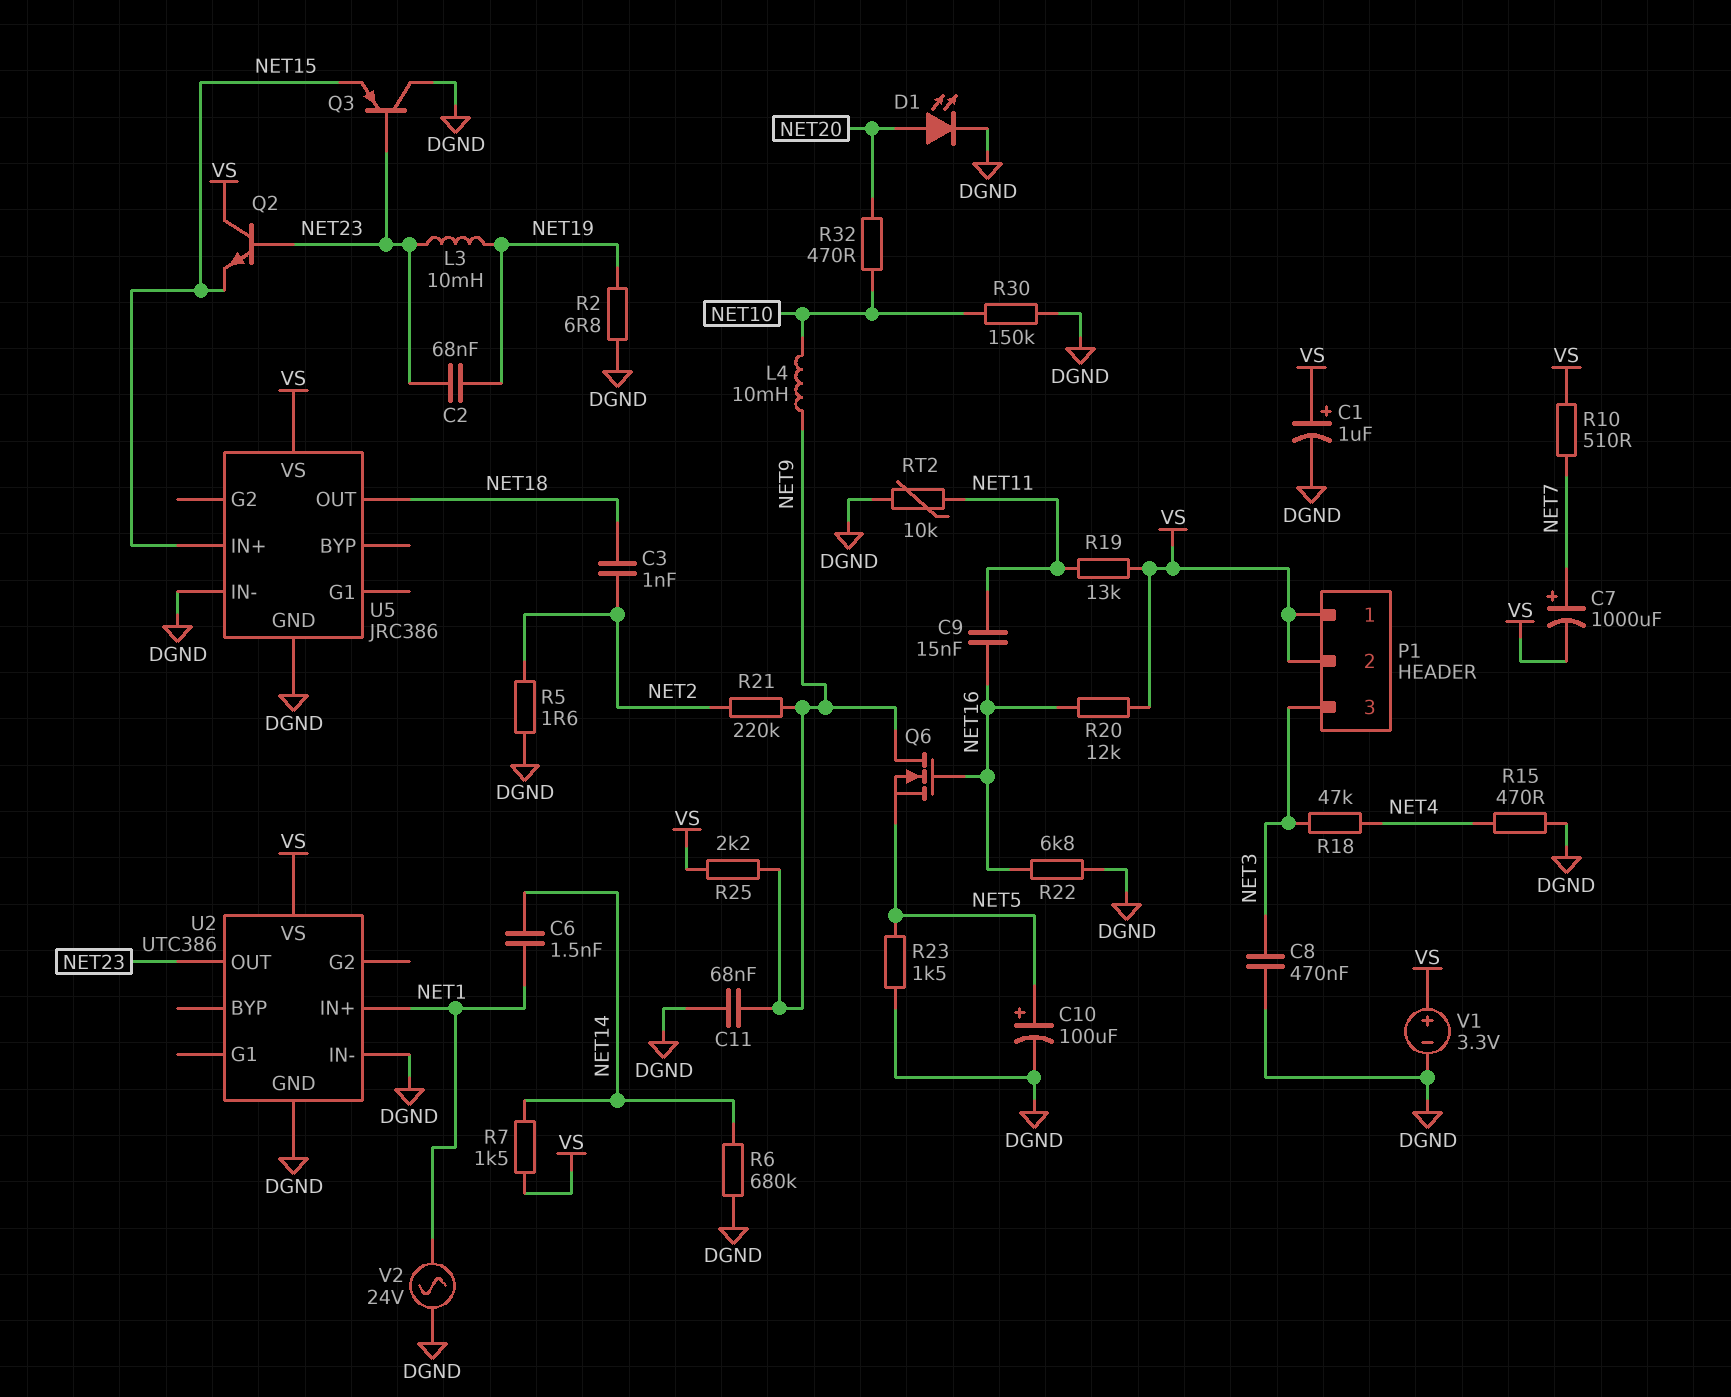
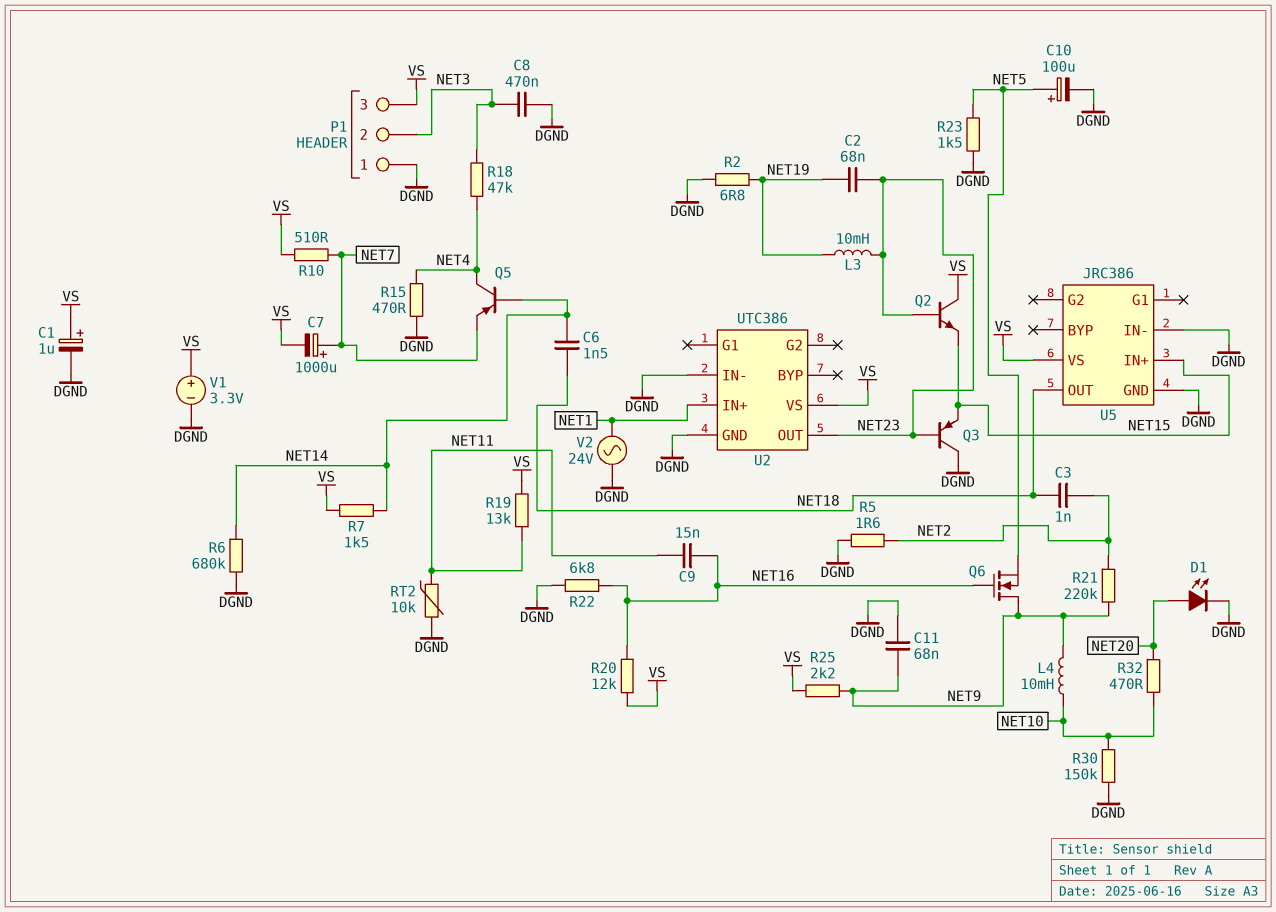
C6: 1.5nF (NET1, NET14) -> 1.5nF (NET14, NET18)
P1 pin 1: VS -> DGND
P1 pin 2: VS -> NET3
P1 pin 3: NET3 -> VS
Q5: none -> PNP (B NET14, C NET4, E NET7)

